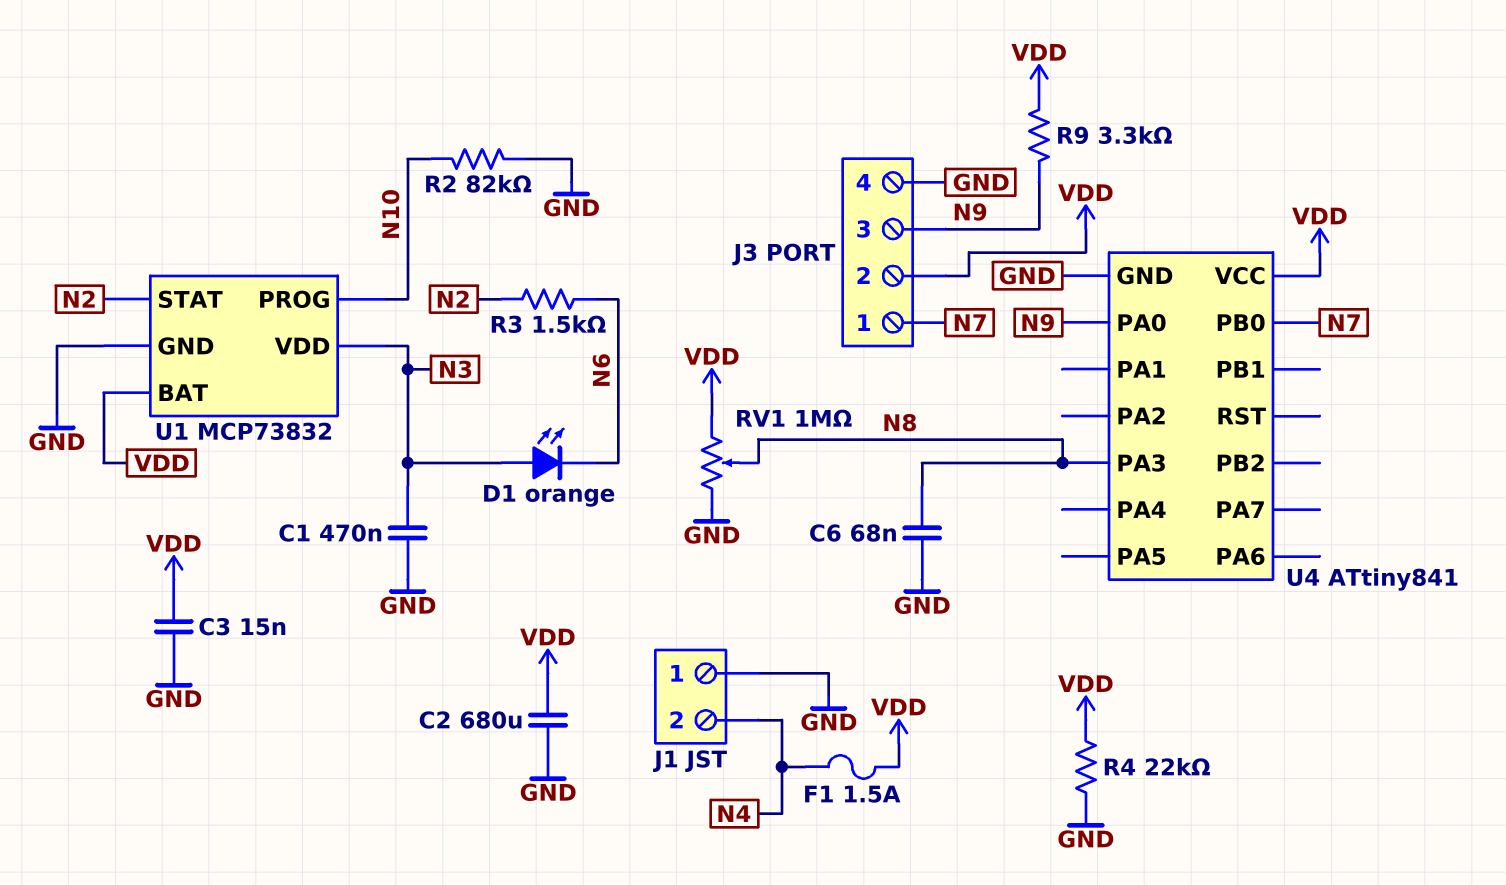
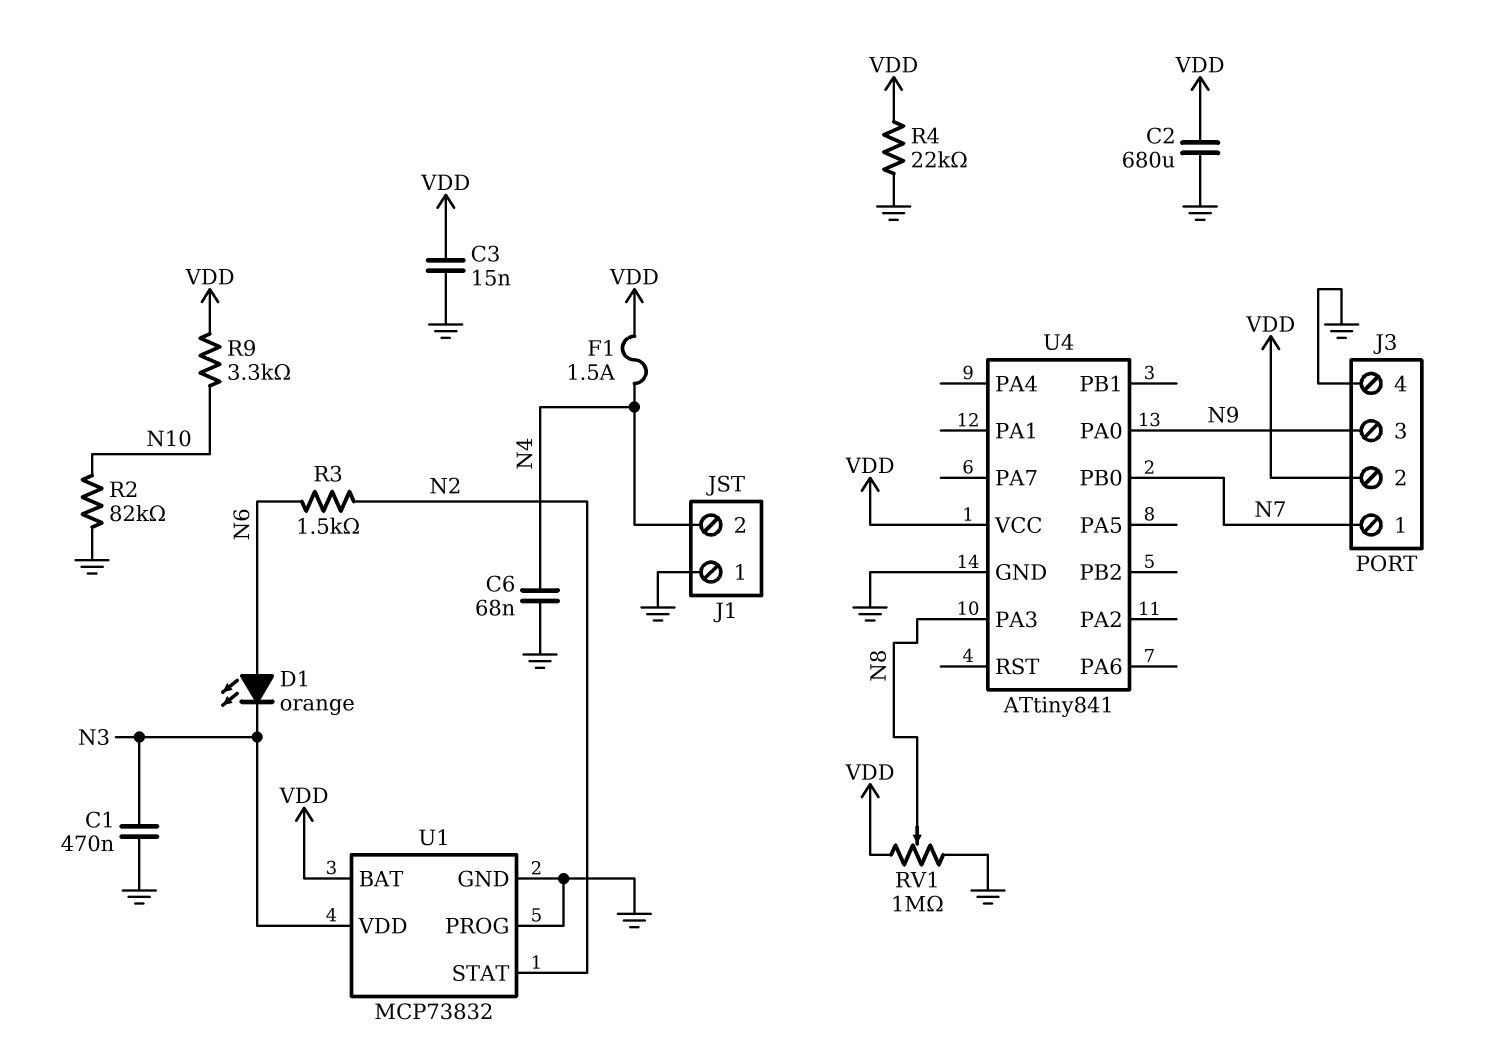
C6: 68nF (GND, N8) -> 68nF (GND, N4)
D1: LED orange (A N3, K N6) -> LED orange (A N6, K N3)
R9: 3.3k (N9, VDD) -> 3.3k (N10, VDD)
U1 pin PROG: N10 -> GND

